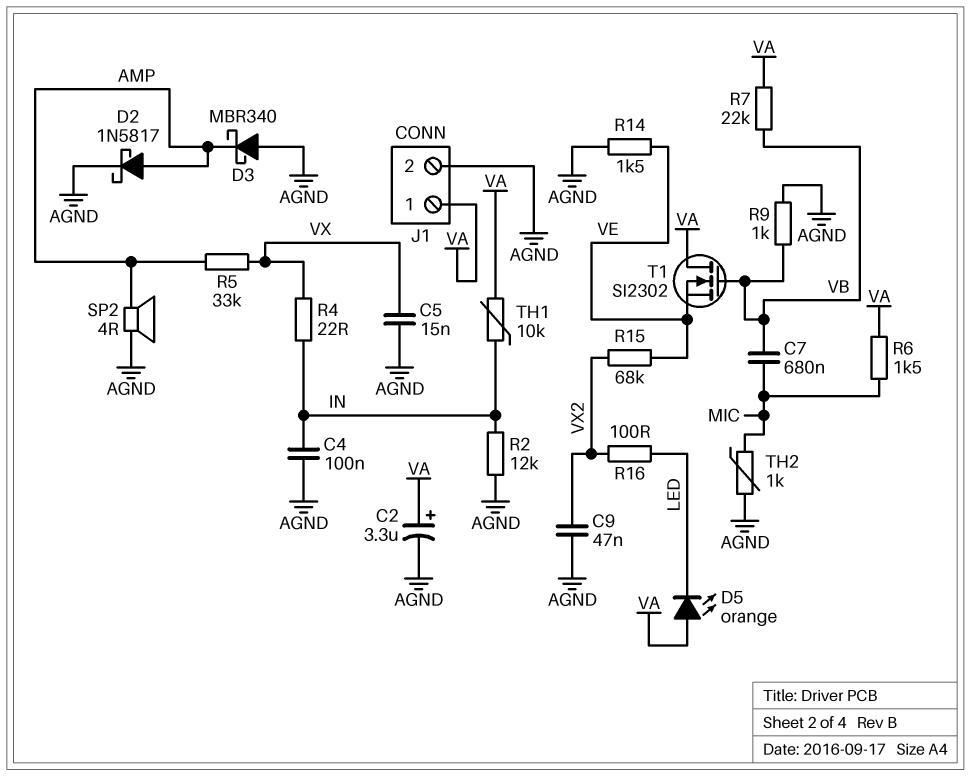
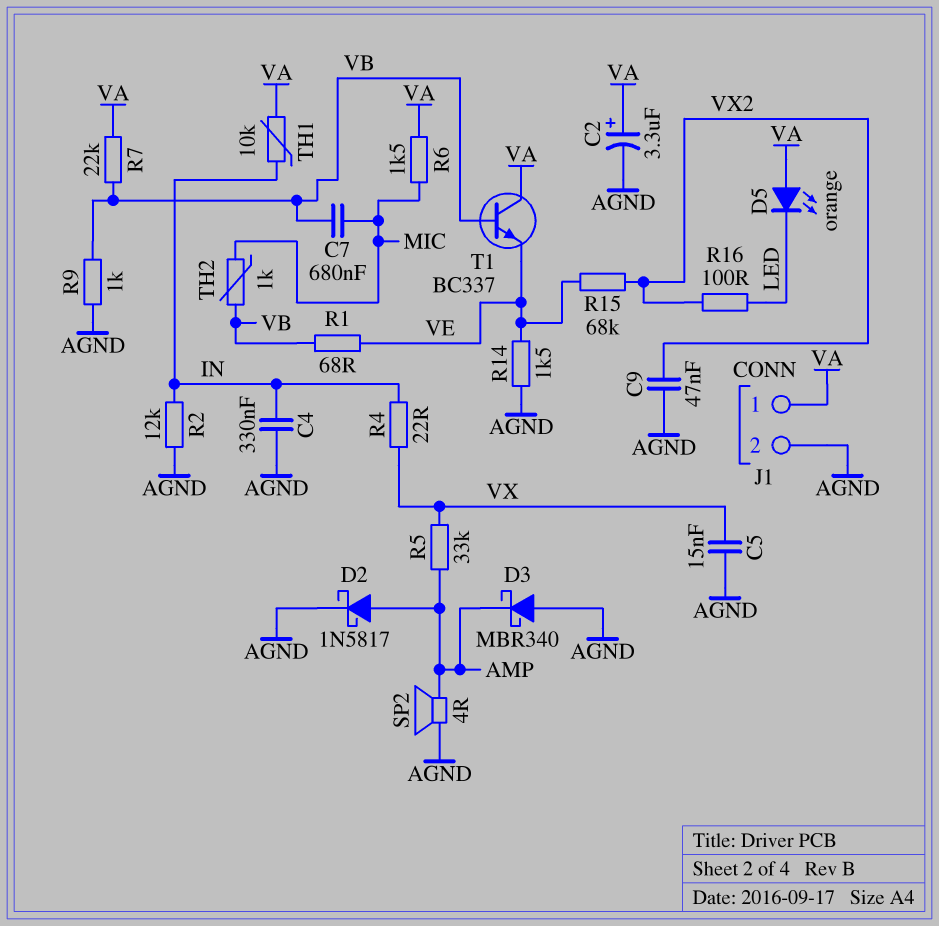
C4: 100nF (AGND, IN) -> 330nF (AGND, IN)
R1: none -> 68 (VB, VE)
T1: NMOS SI2302 (G VB, D VA, S VE) -> NPN BC337 (B VB, C VA, E VE)
TH2: 1k (AGND, MIC) -> 1k (MIC, VB)

